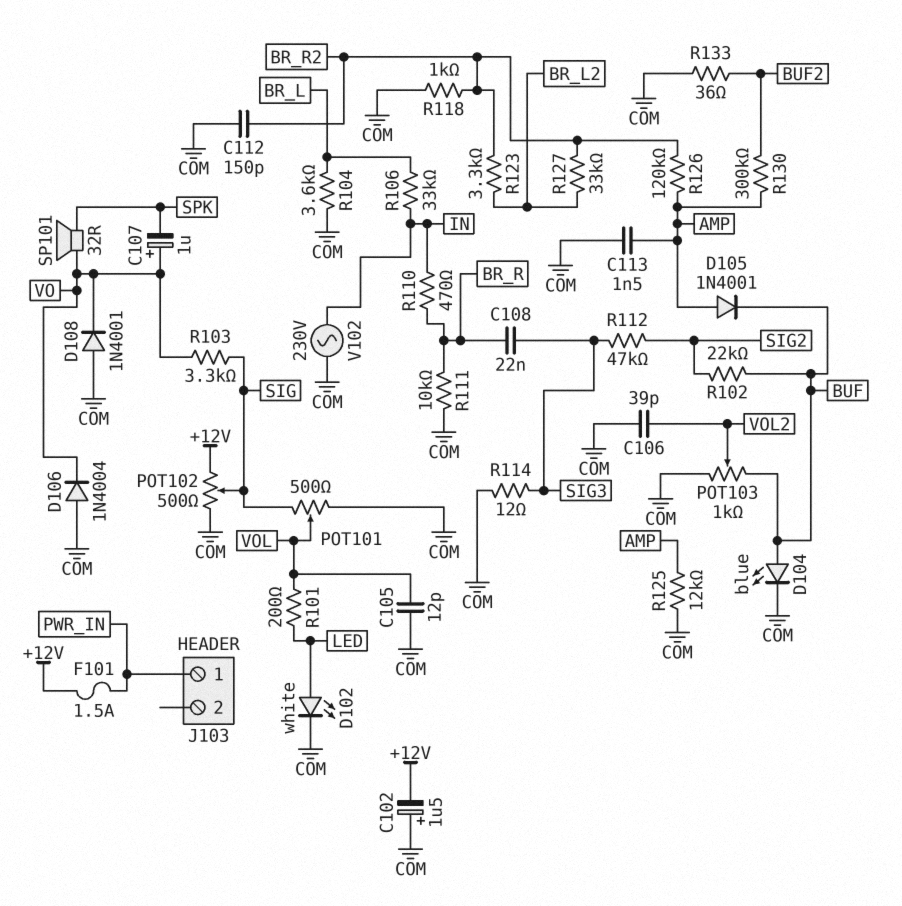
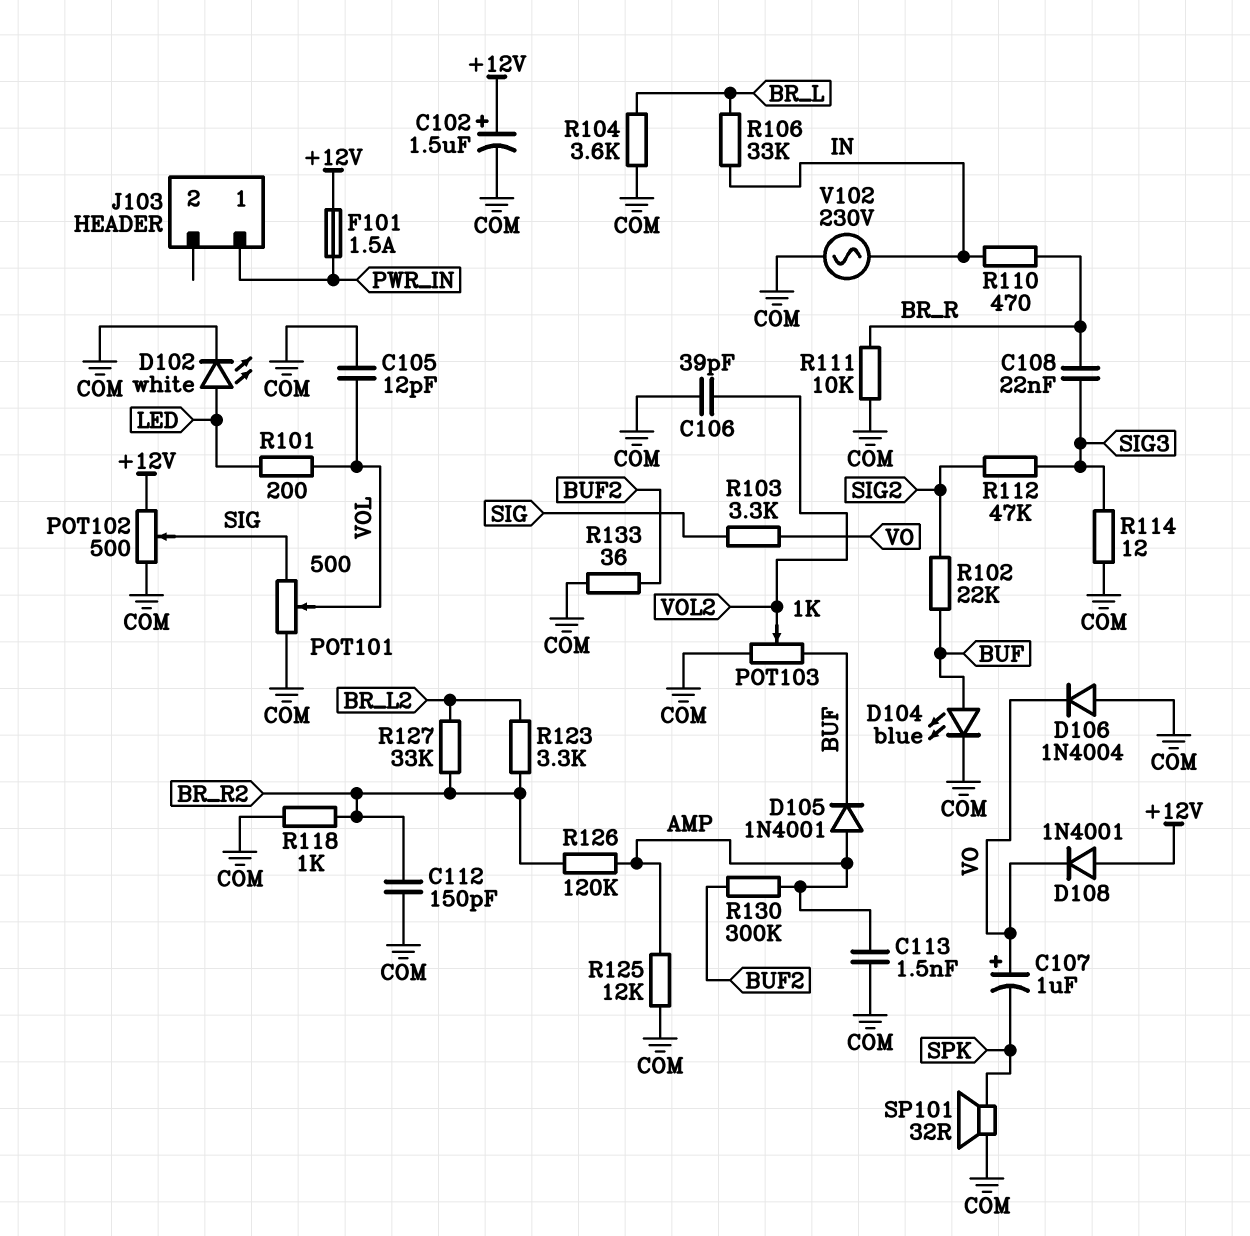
C102: 1.5uF (plus COM, minus +12V) -> 1.5uF (plus +12V, minus COM)
D108: diode 1N4001 (A COM, K VO) -> diode 1N4001 (A +12V, K VO)
SP101: speaker 32R (SPK, VO) -> speaker 32R (COM, SPK)

